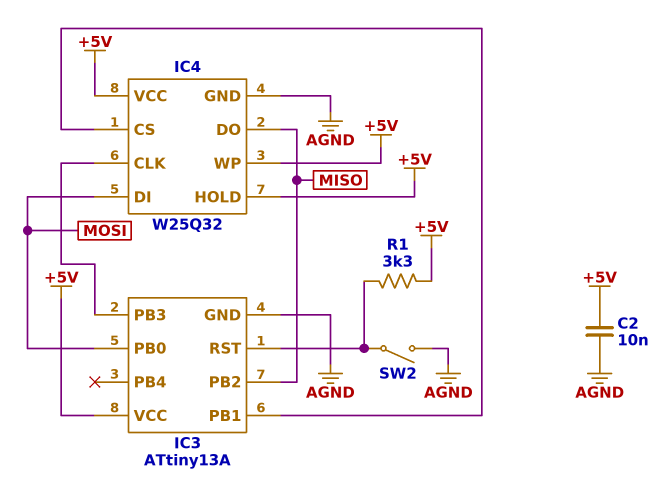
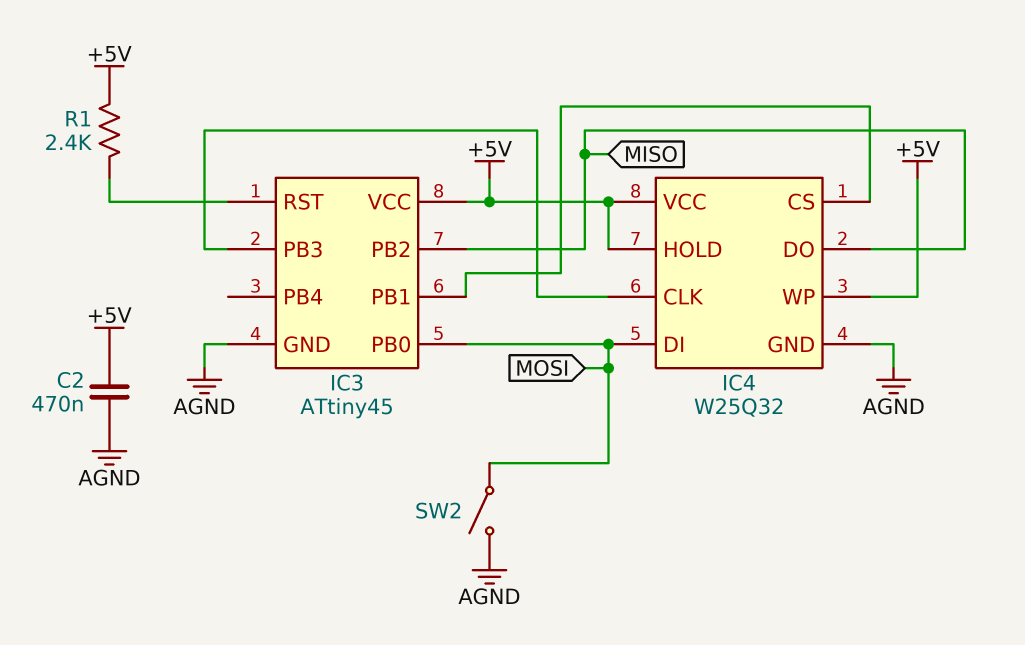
C2: 10nF (+5V, AGND) -> 470nF (+5V, AGND)
IC3: ATtiny13A -> ATtiny45
R1: 3.3k (+5V, IC3/RST) -> 2.4k (+5V, IC3/RST)
SW2: switch (AGND, IC3/RST) -> switch (AGND, MOSI)

